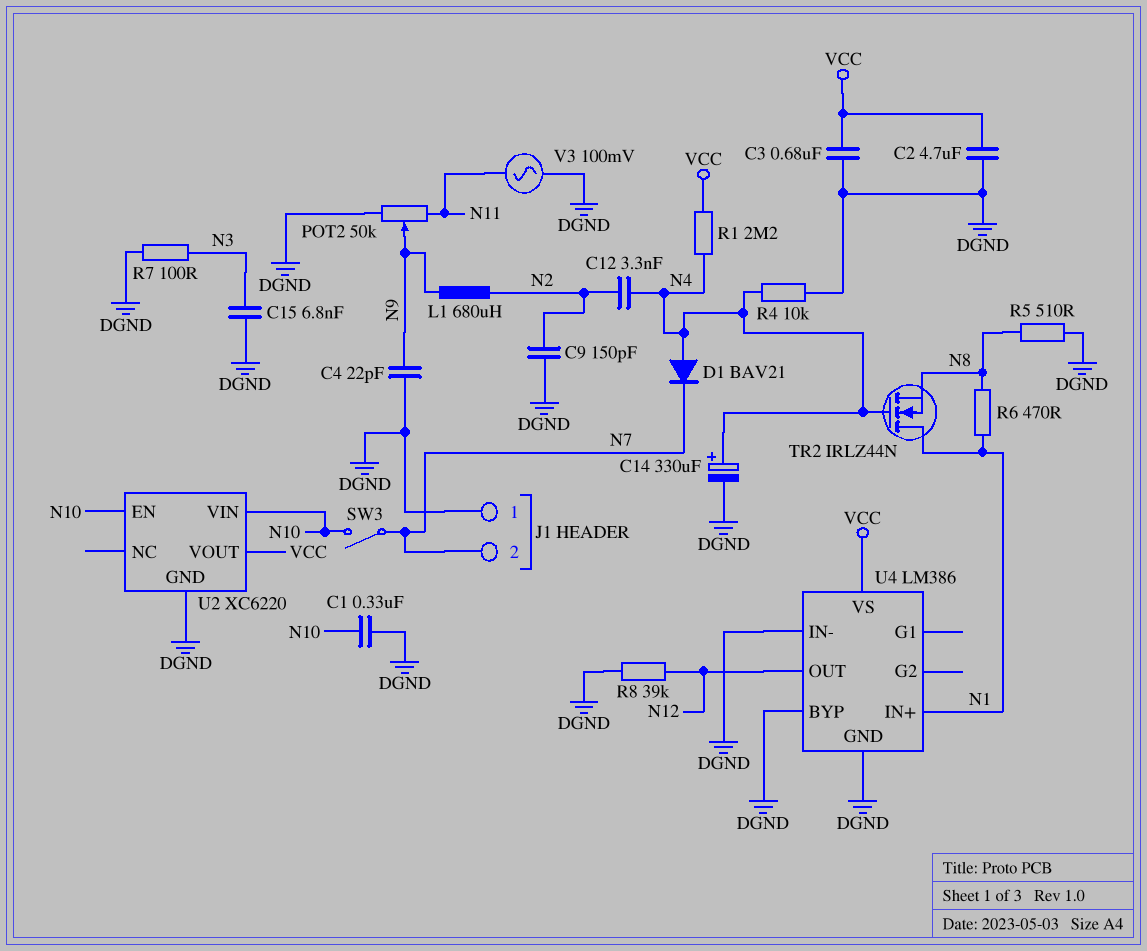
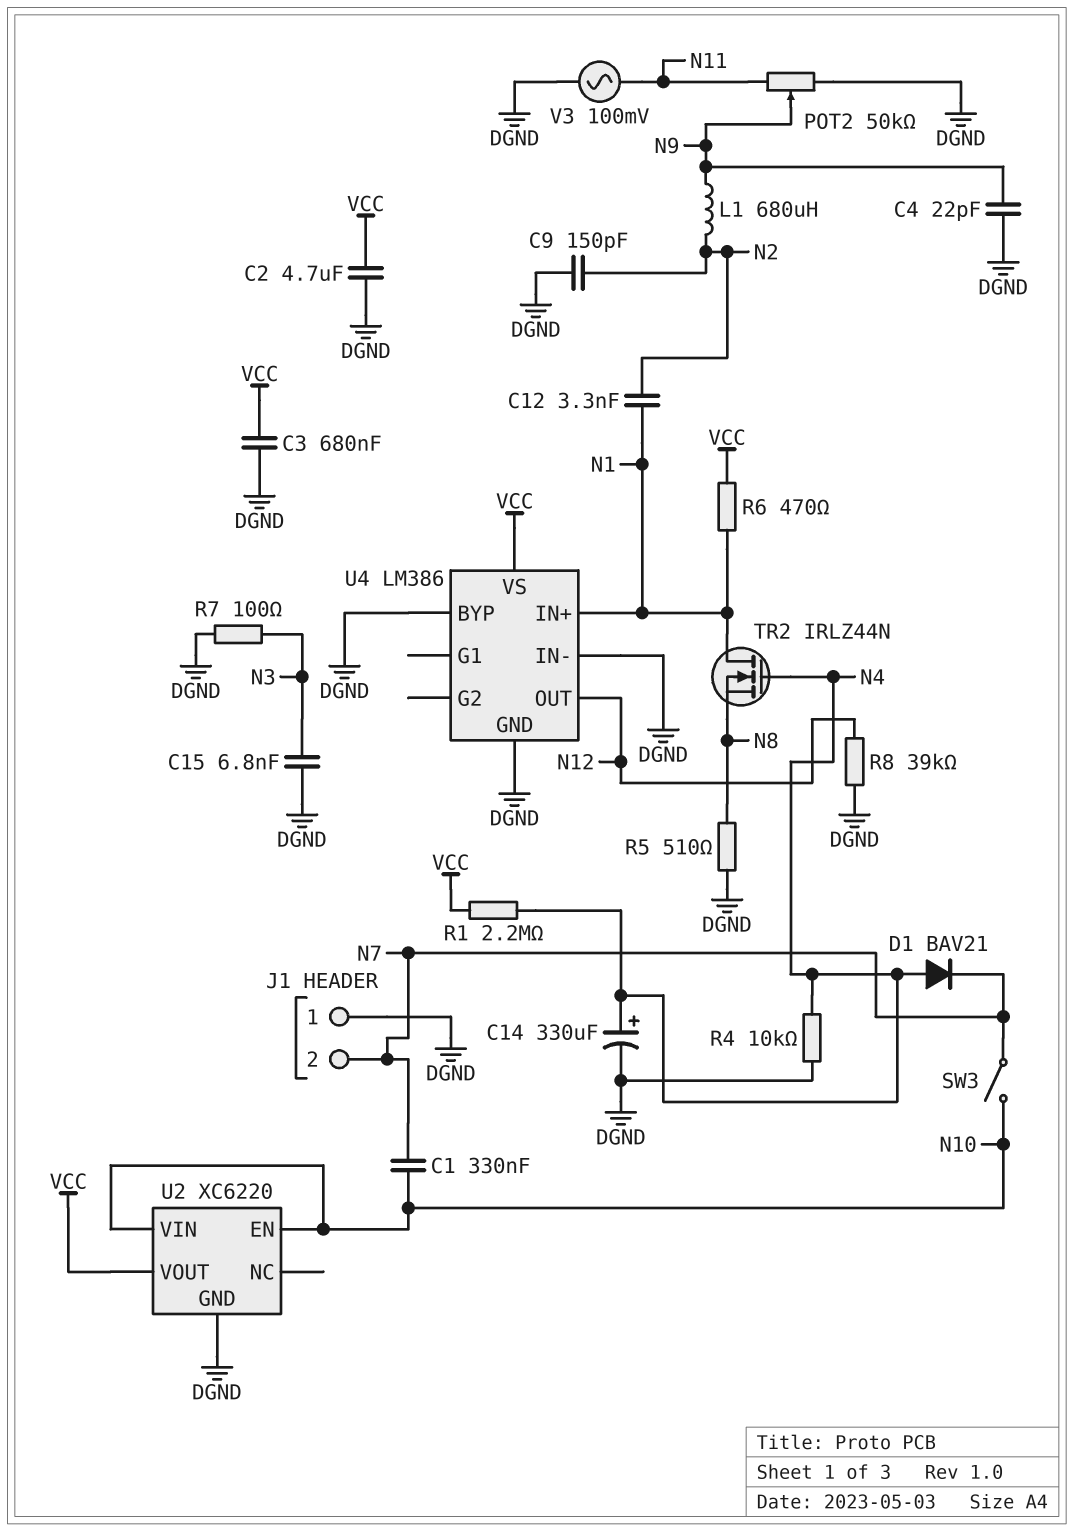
C1: 330nF (DGND, N10) -> 330nF (N7, N10)
C12: 3.3nF (N2, N4) -> 3.3nF (N1, N2)
R6: 470 (N1, N8) -> 470 (N1, VCC)

